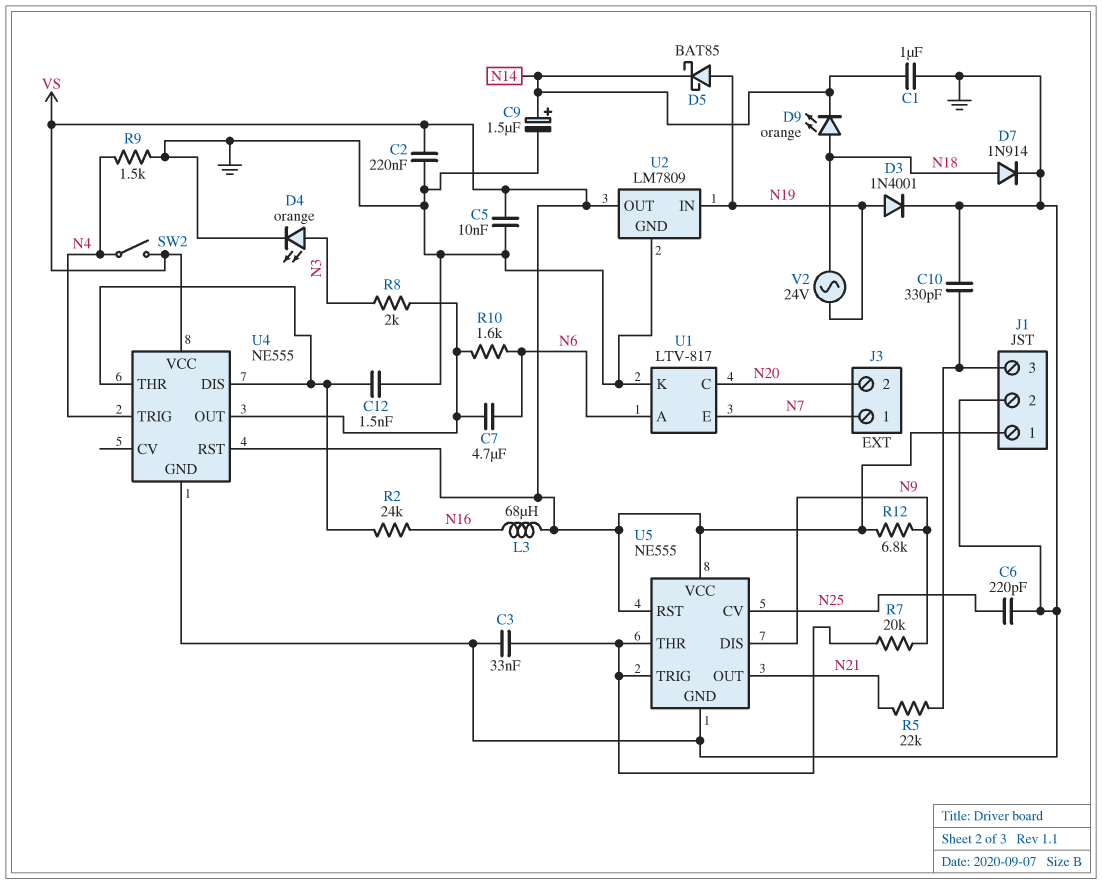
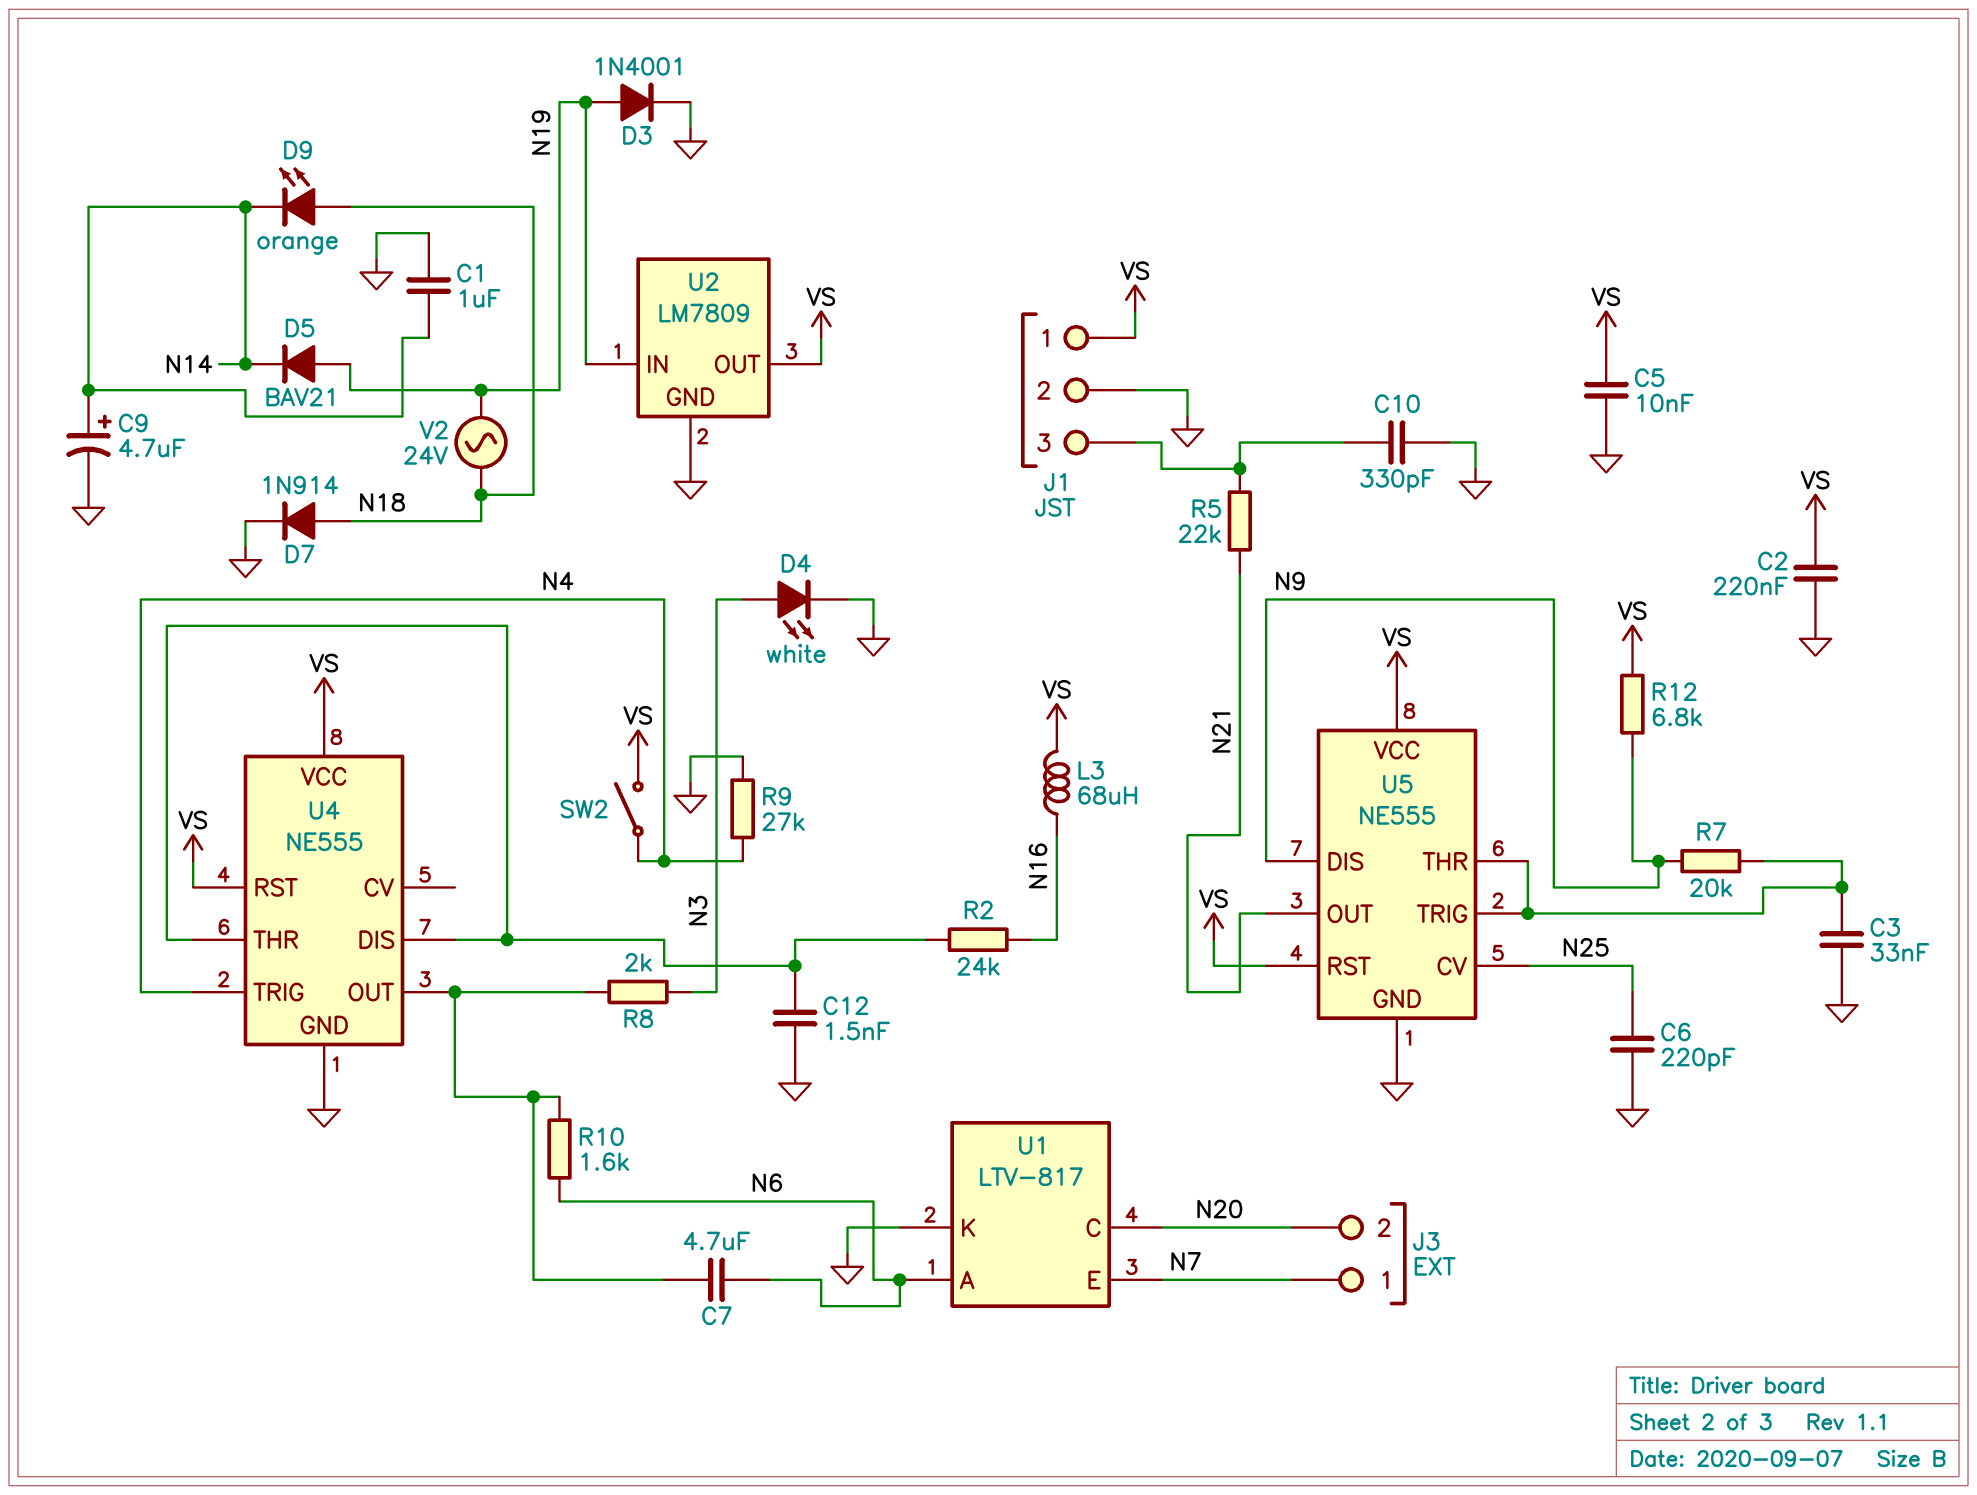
C9: 1.5uF (plus N14, minus GND) -> 4.7uF (plus N14, minus GND)
D4: LED orange (A N3, K GND) -> LED white (A N3, K GND)
D5: schottky BAT85 (A N19, K N14) -> diode BAV21 (A N19, K N14)
R9: 1.5k (GND, N4) -> 27k (GND, N4)

